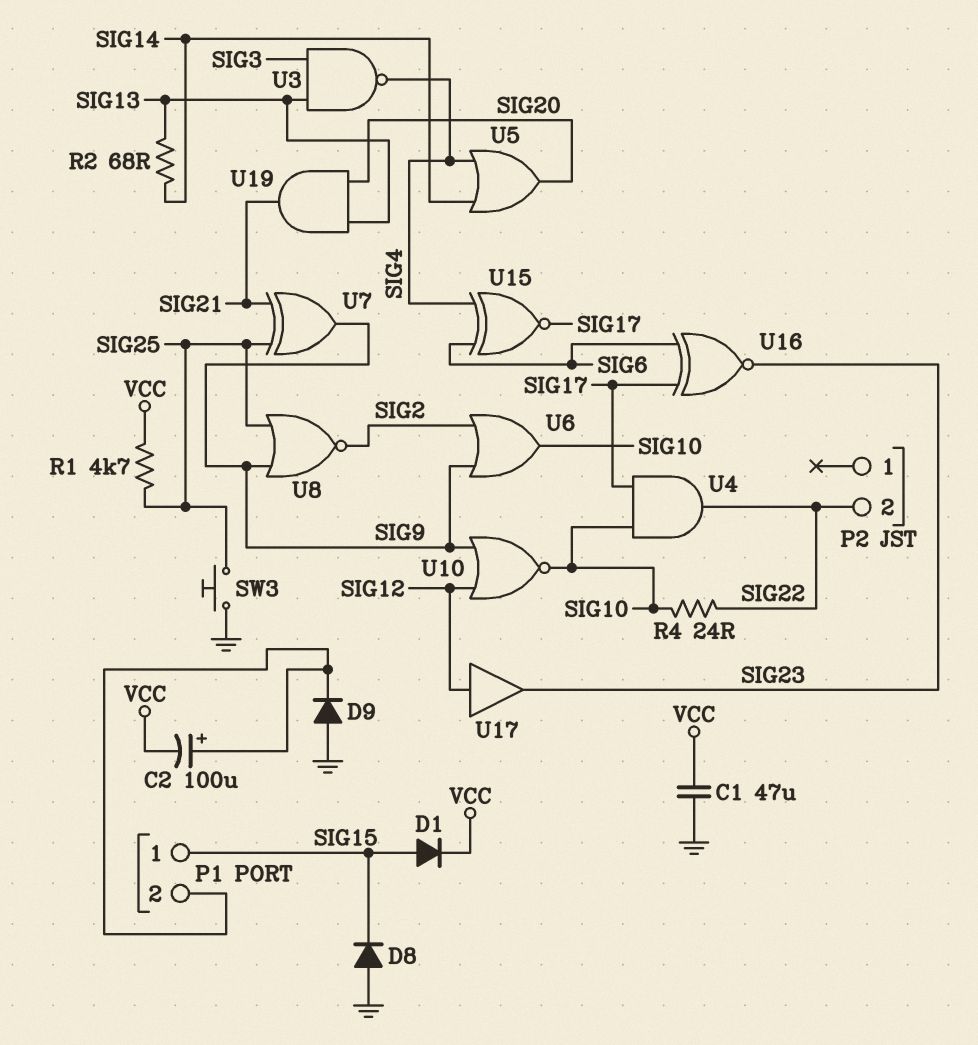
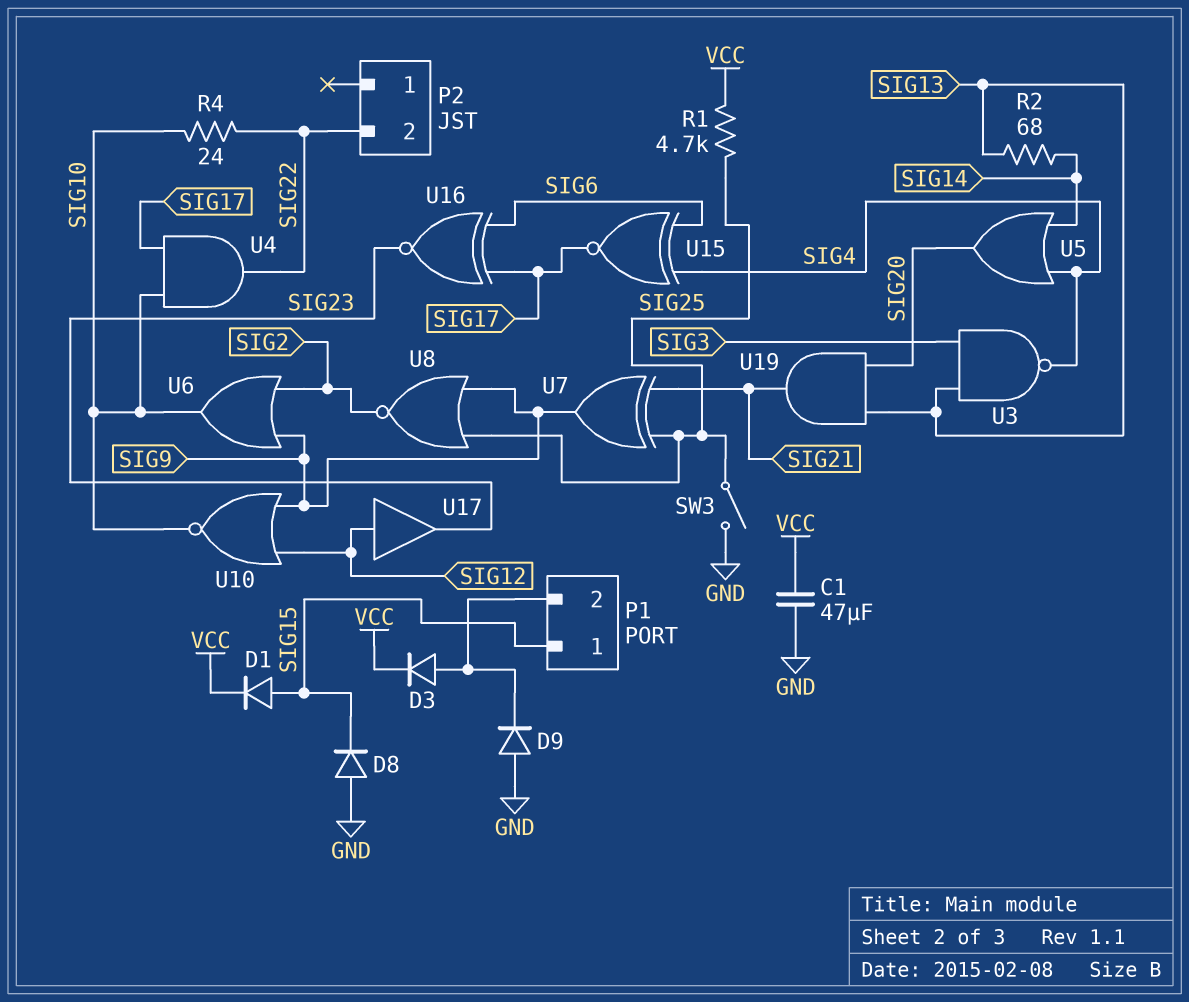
C2: 100uF (plus P1/2, minus VCC) -> none
D3: none -> diode (A P1/2, K VCC)
SW3: button (GND, SIG25) -> switch (GND, SIG25)

